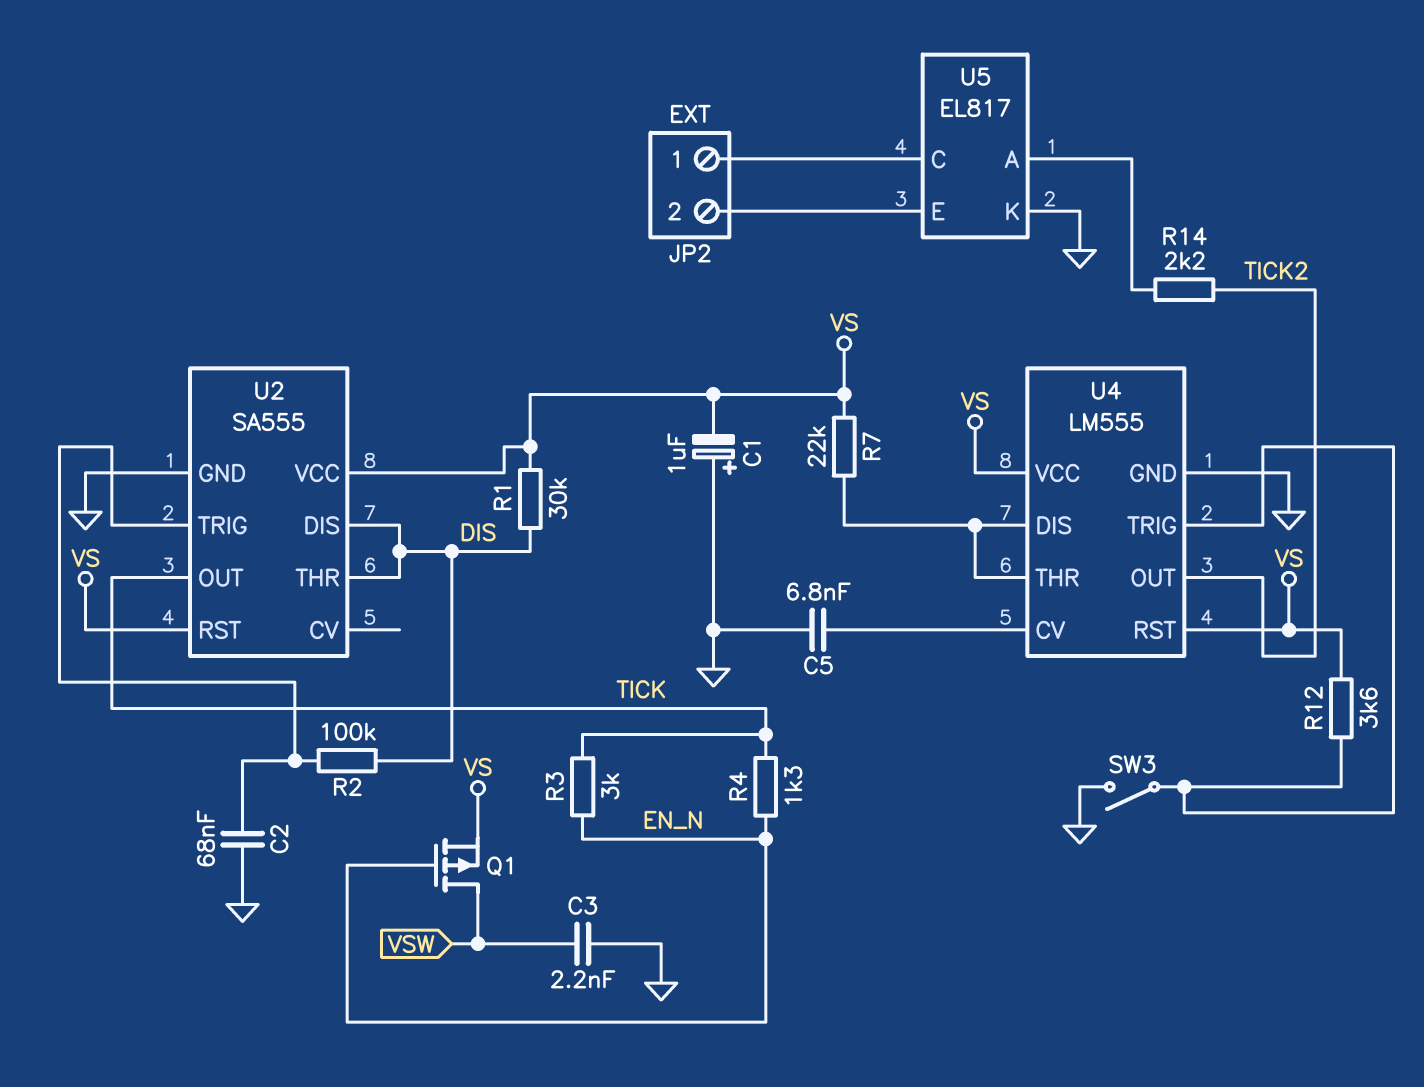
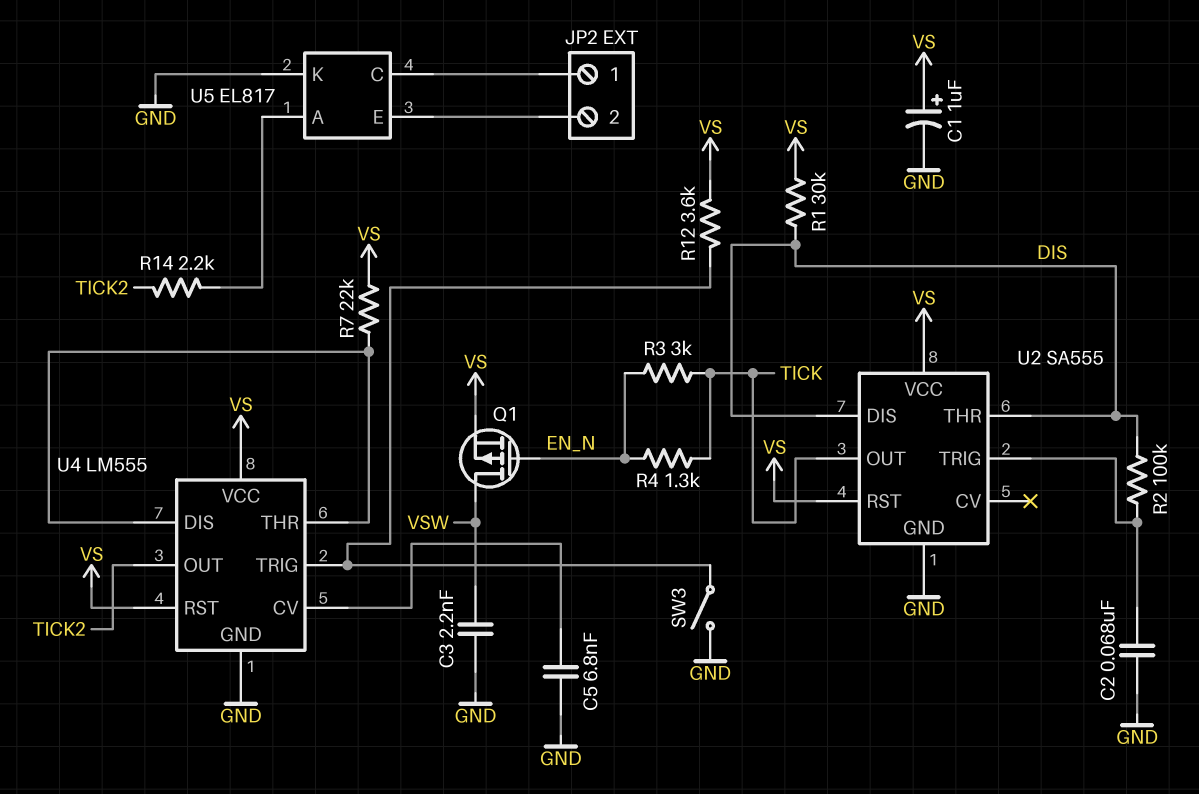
C1: 1uF (plus GND, minus VS) -> 1uF (plus VS, minus GND)

